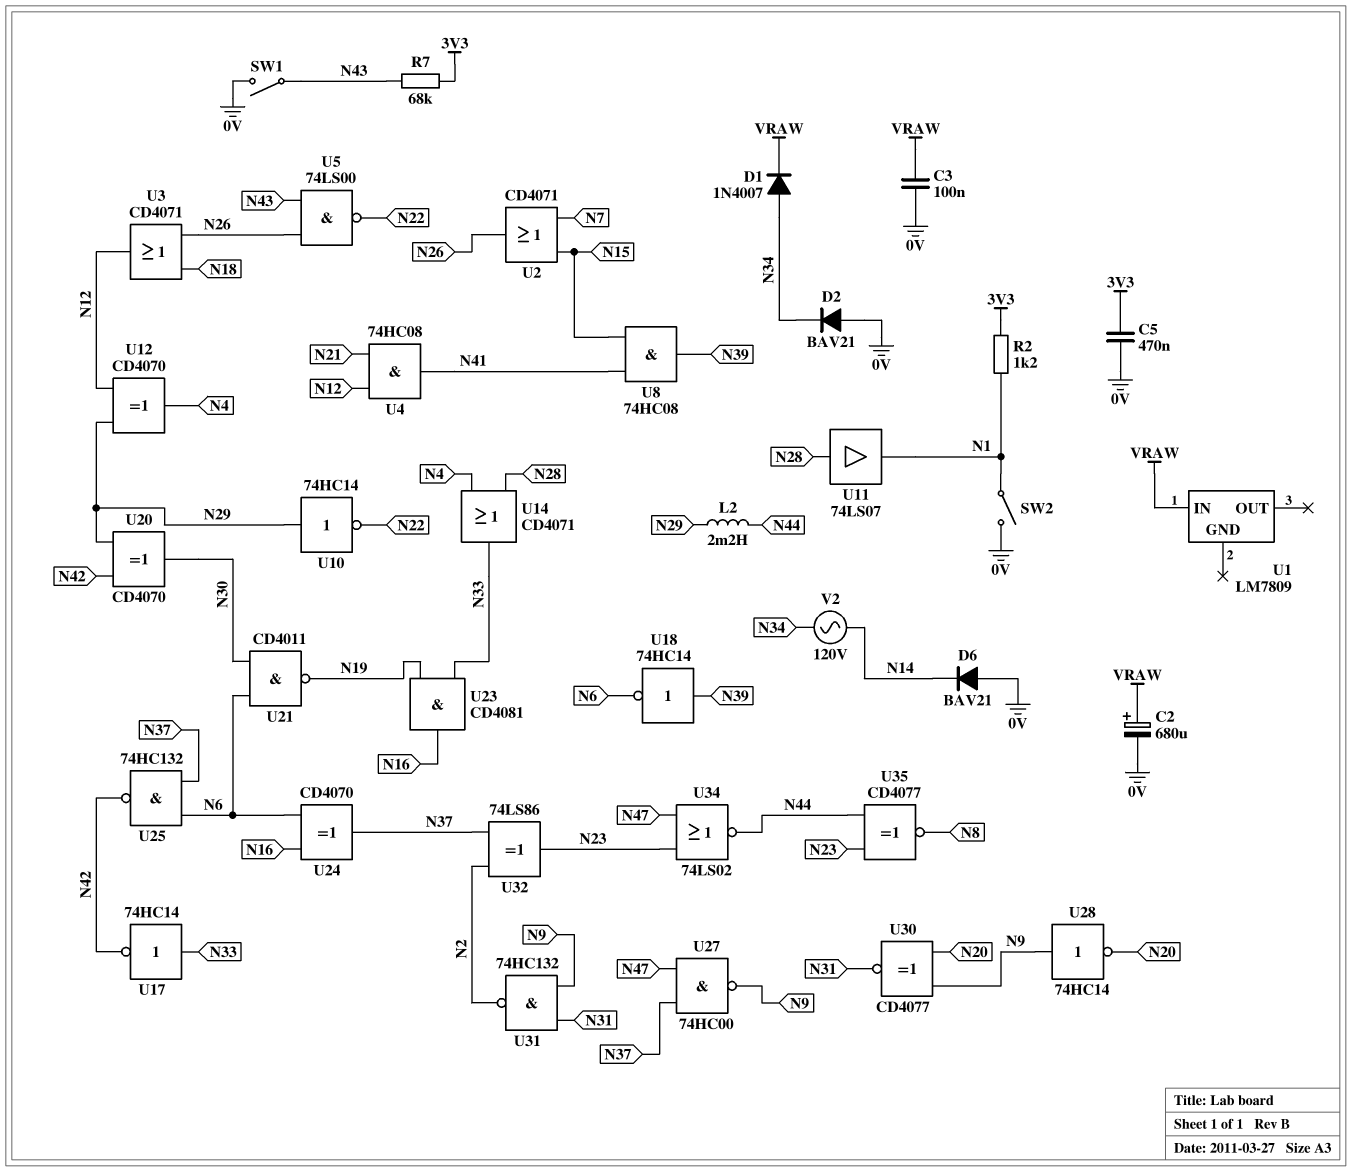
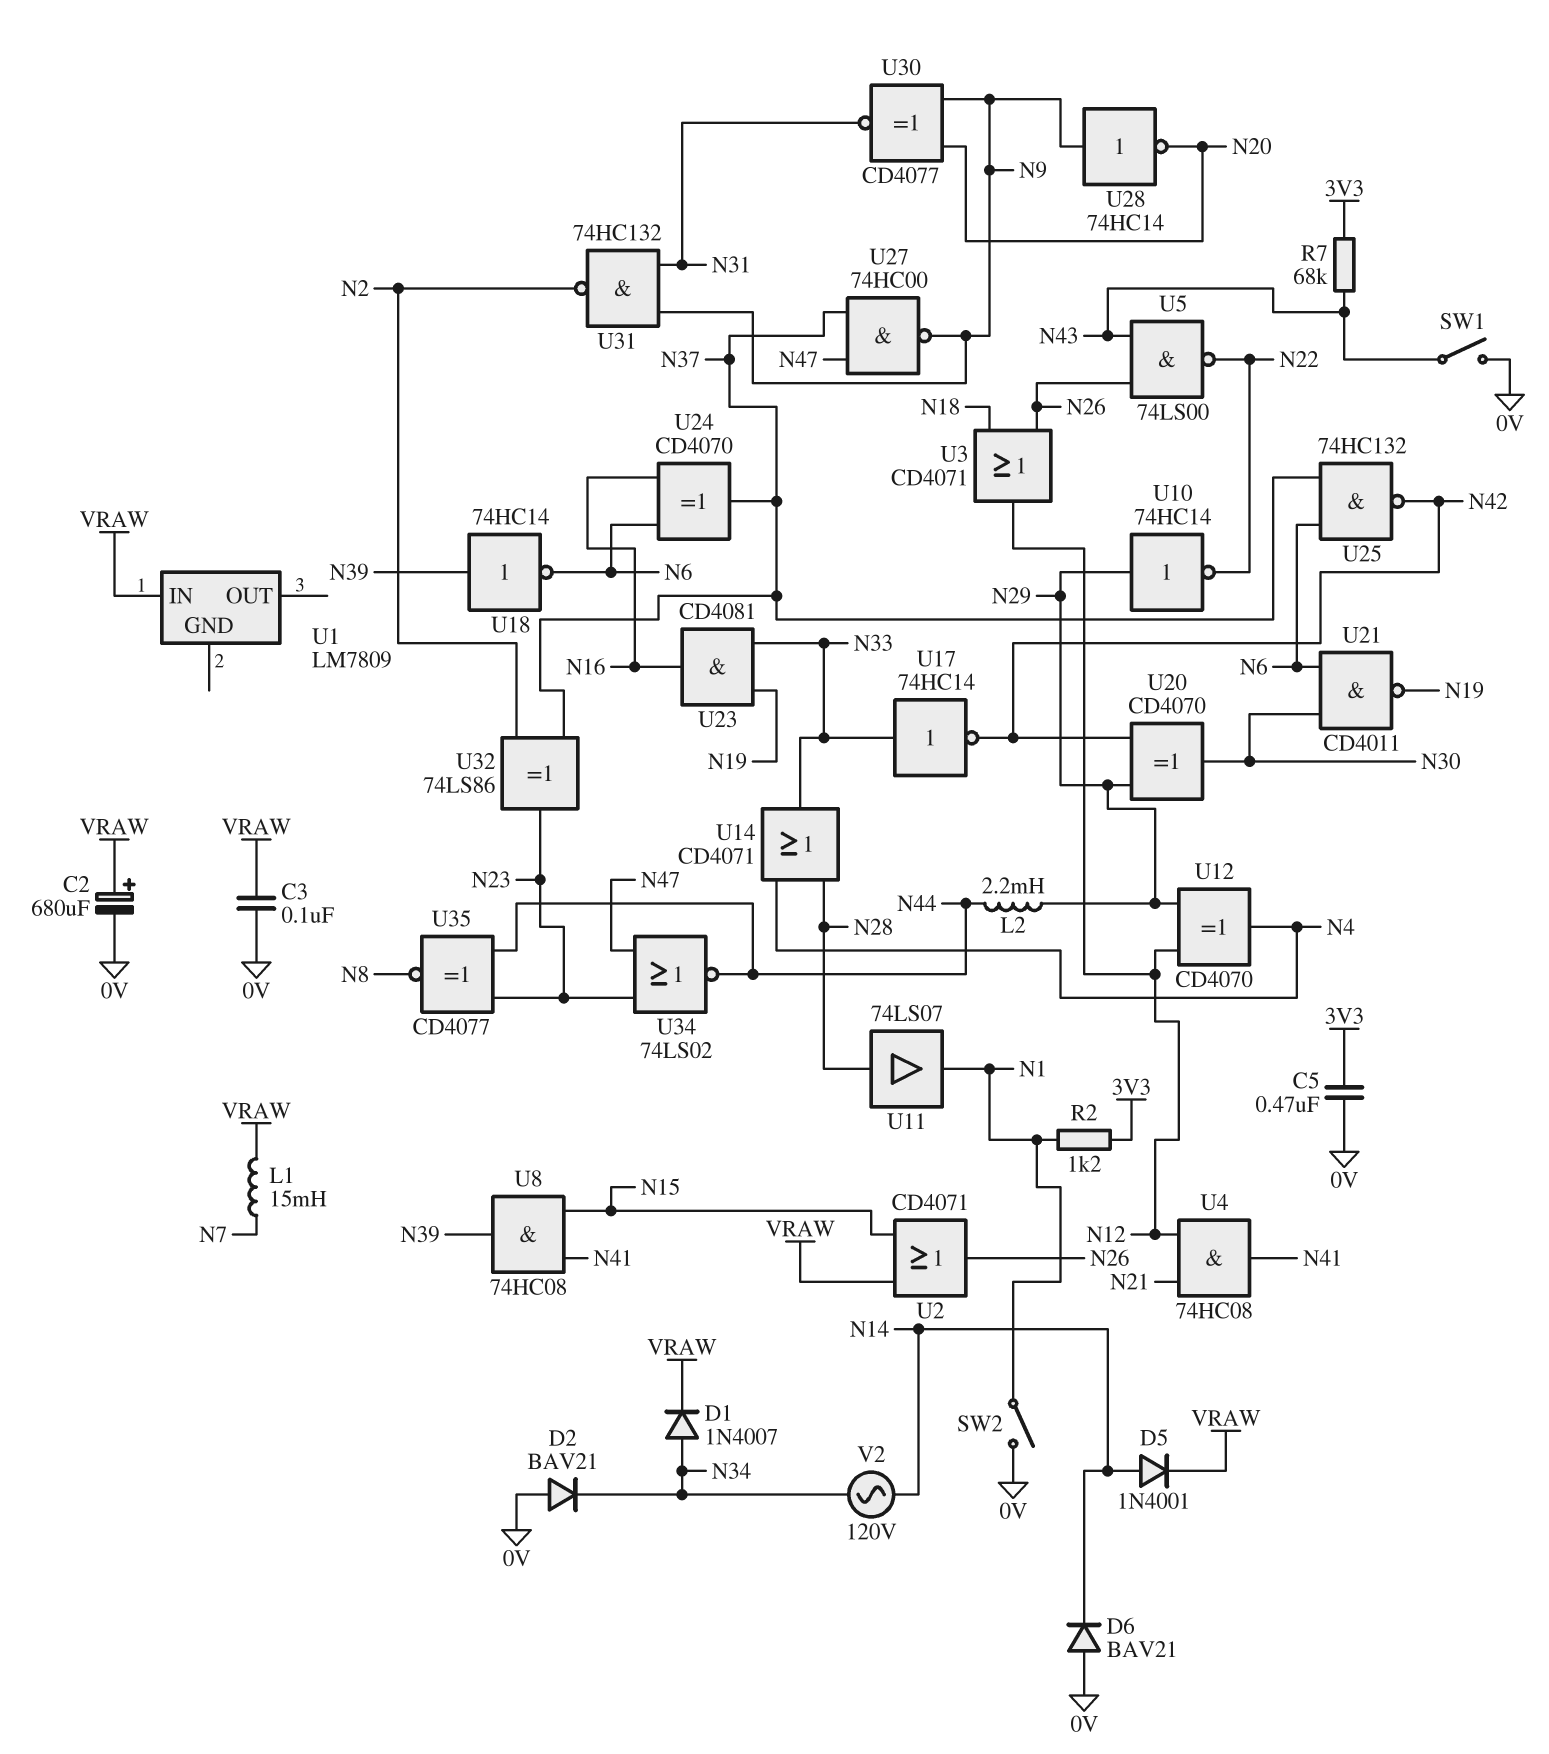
D5: none -> diode 1N4001 (A N14, K VRAW)
L1: none -> 15mH (N7, VRAW)
U2: OR CD4071 (in N7, in N15, out N26) -> OR CD4071 (in N15, in VRAW, out N26)

